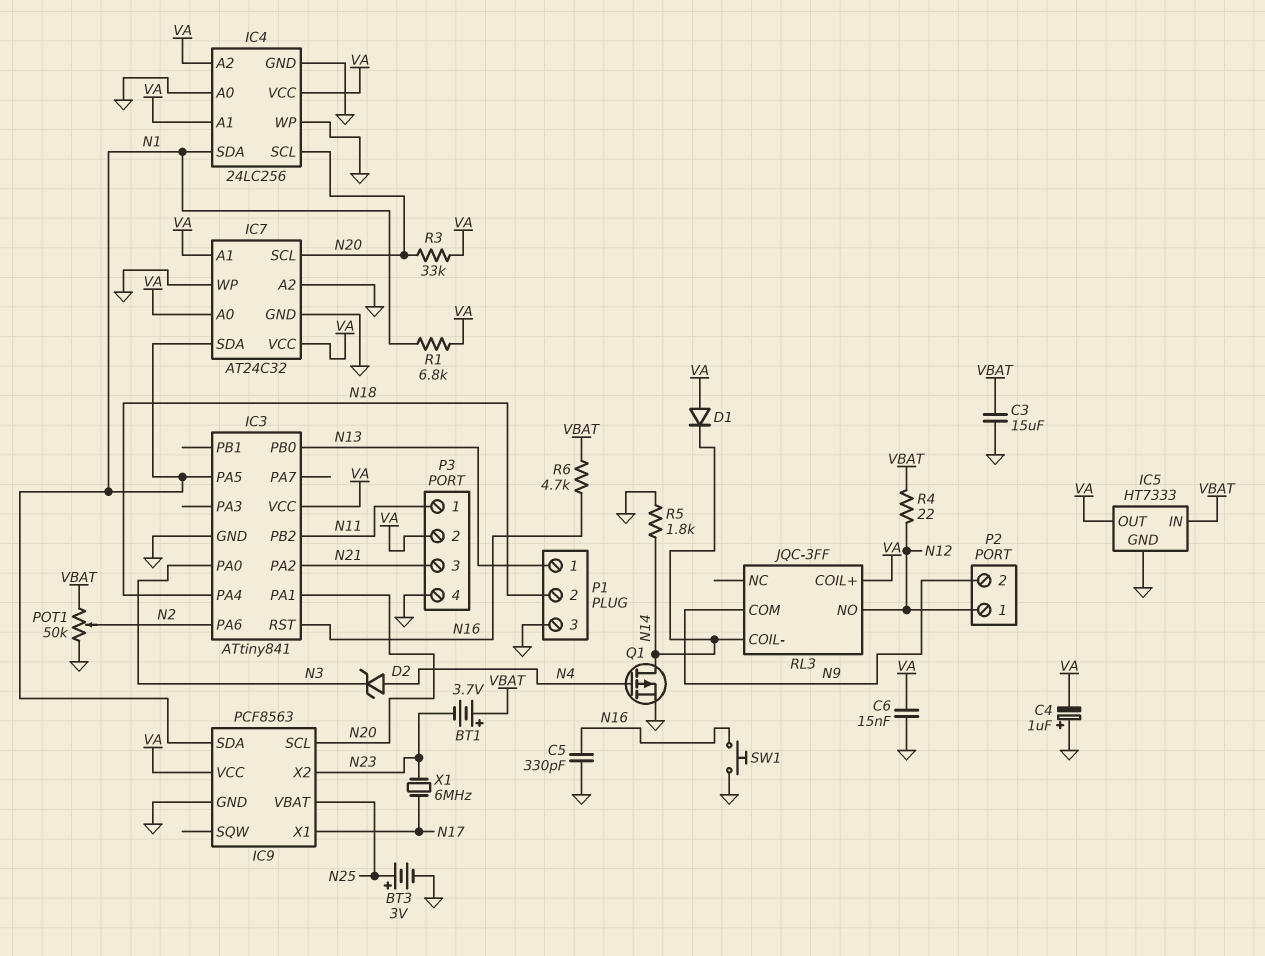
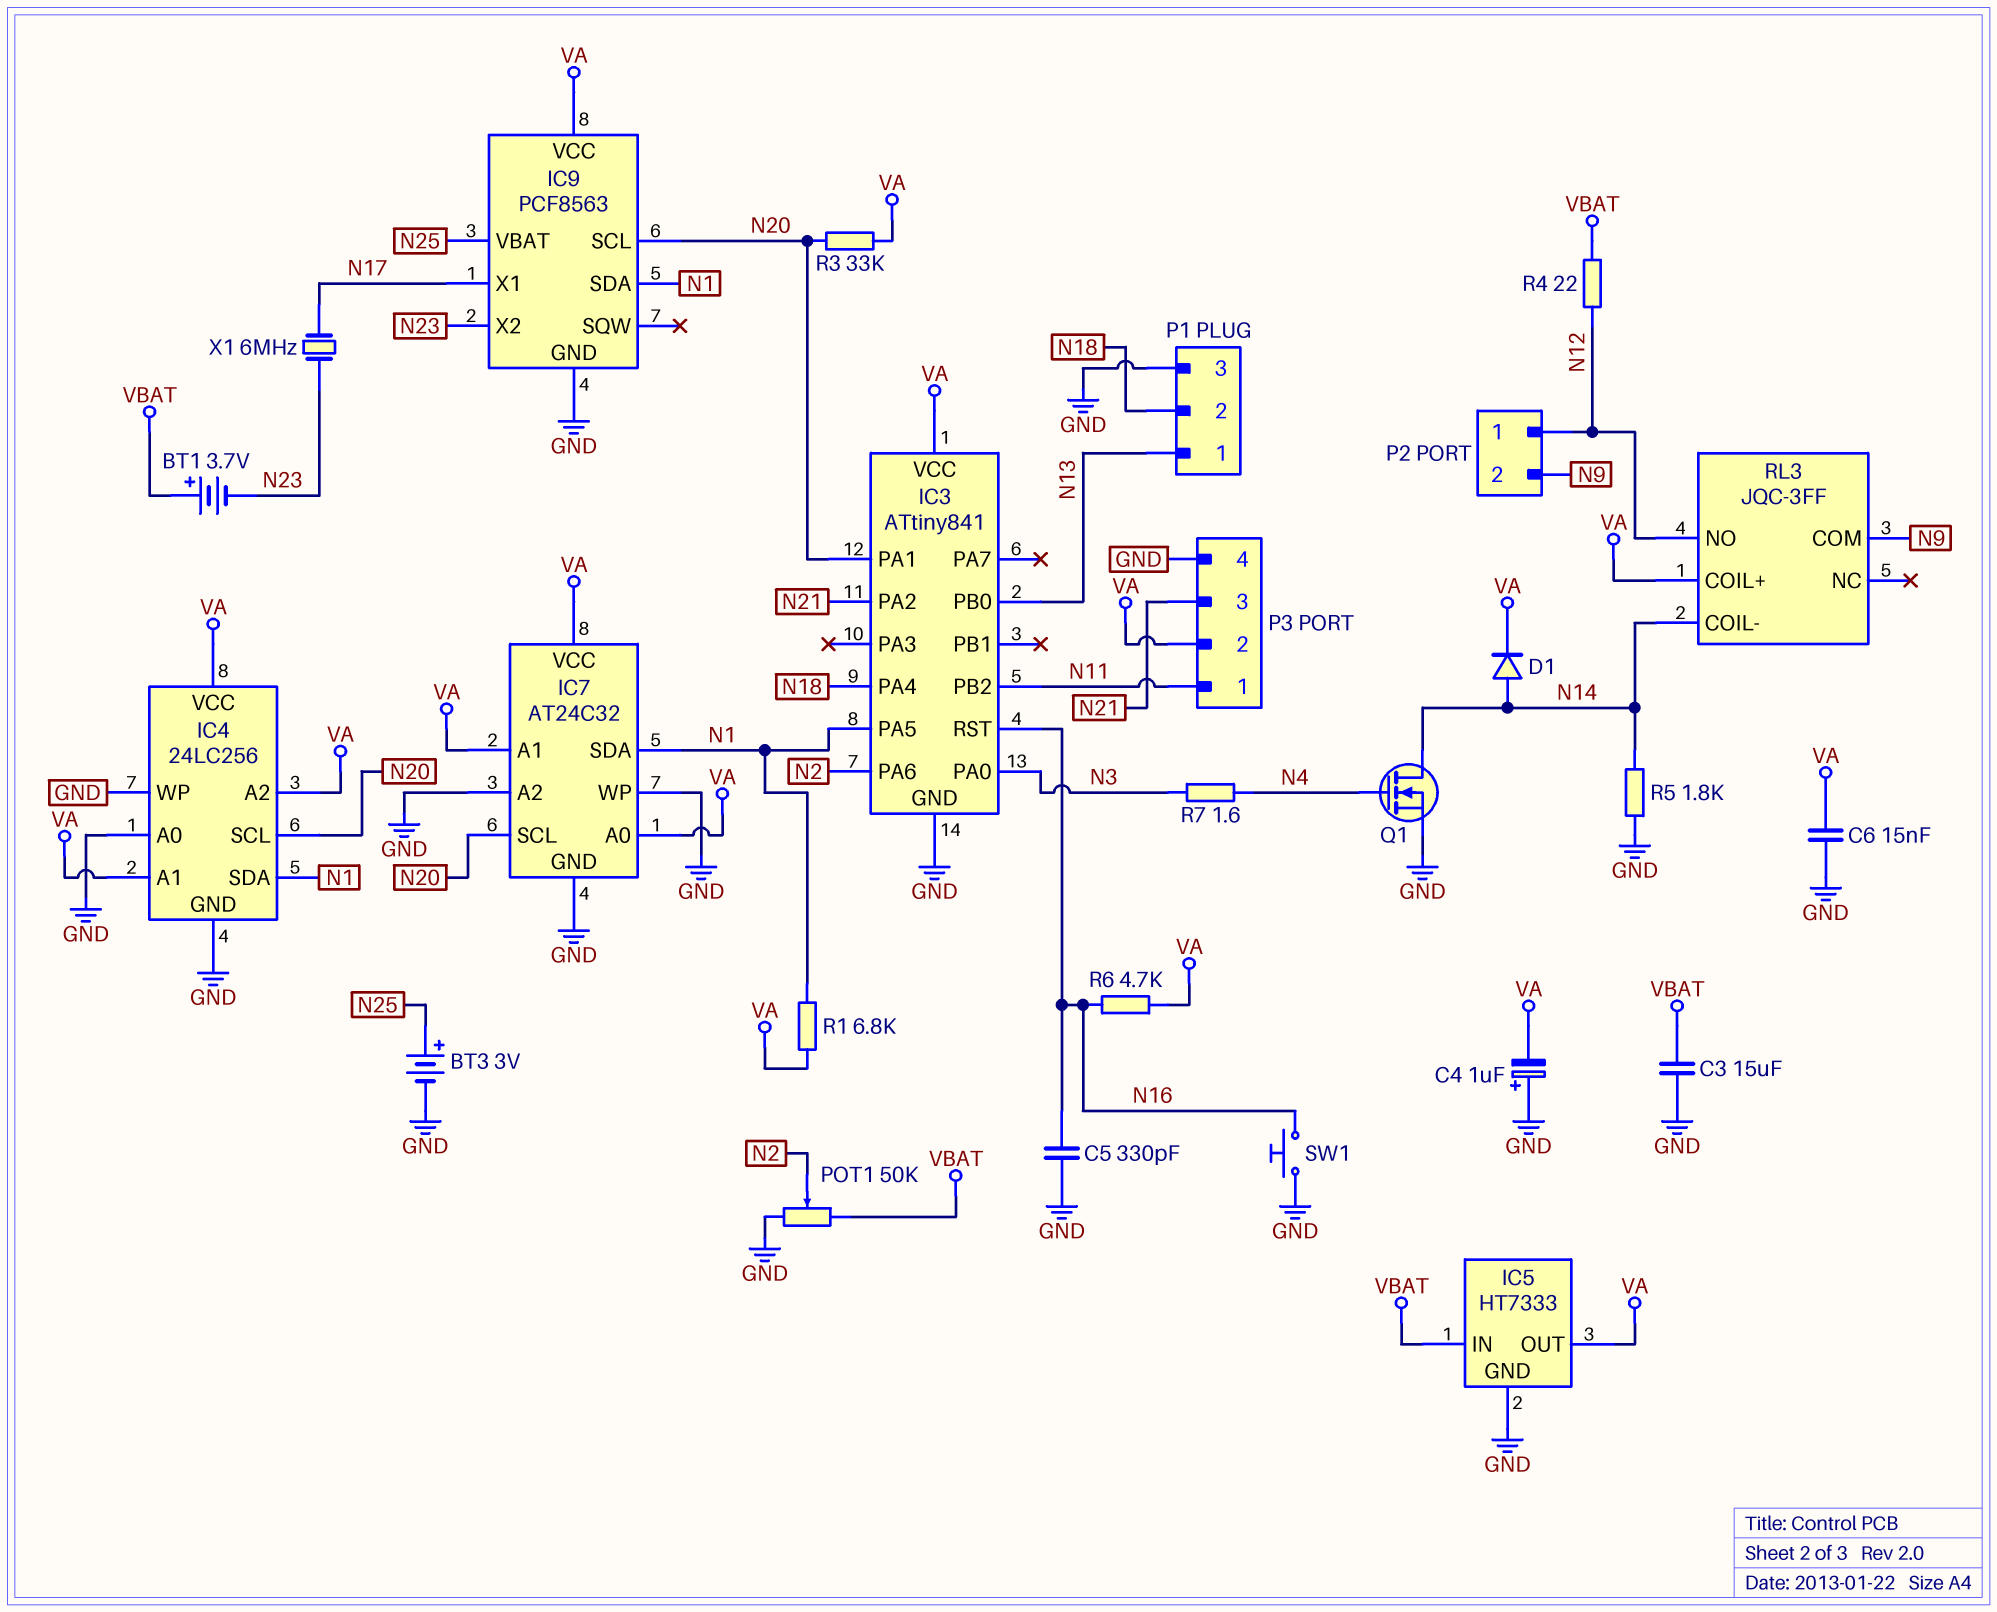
D1: diode (A VA, K N14) -> diode (A N14, K VA)
D2: zener (A N4, K N3) -> none
Q1: PMOS (G N4, D N14, S GND) -> NMOS (G N4, D N14, S GND)
R6: 4.7k (N16, VBAT) -> 4.7k (N16, VA)
R7: none -> 1.6 (N3, N4)

